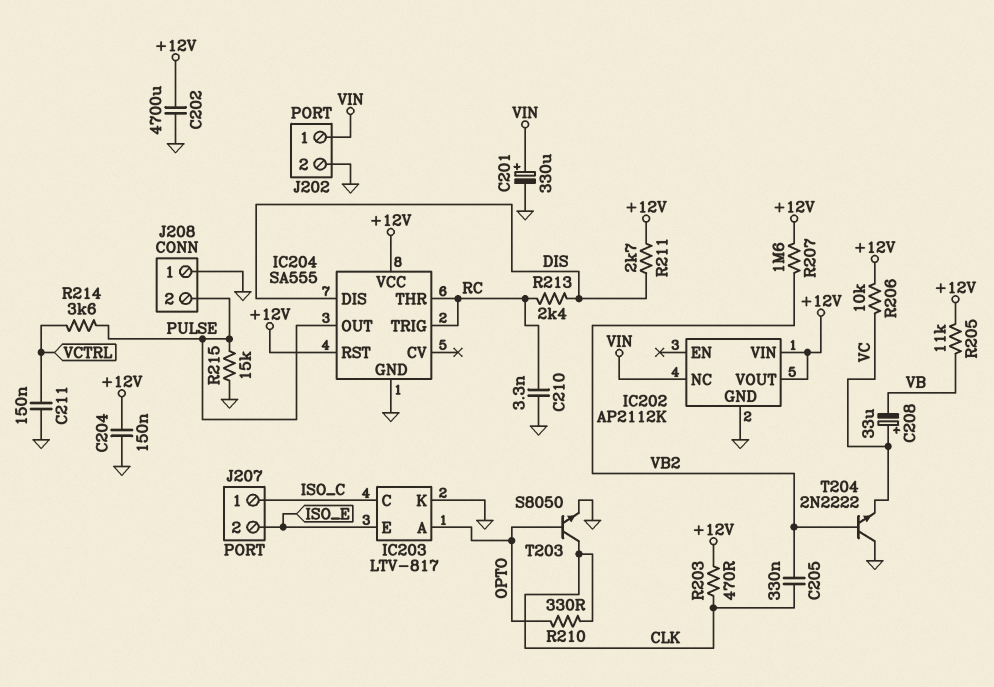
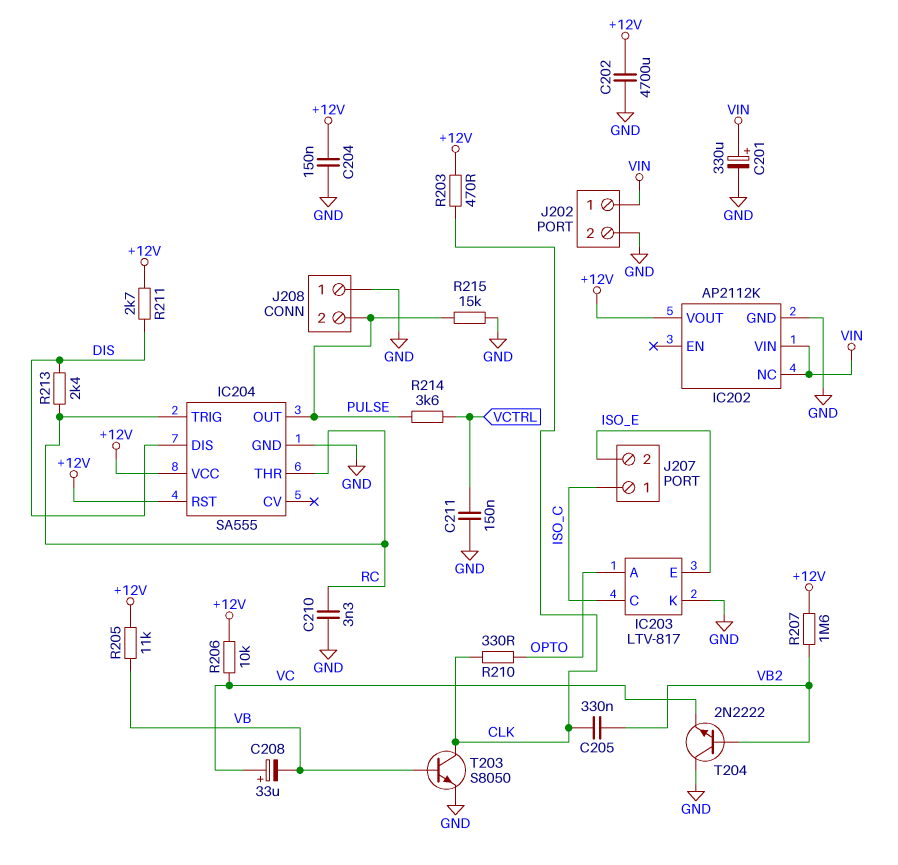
IC202 pin VIN: +12V -> VIN
T203: NPN S8050 (B OPTO, C CLK, E GND) -> NPN S8050 (B VB, C CLK, E GND)

